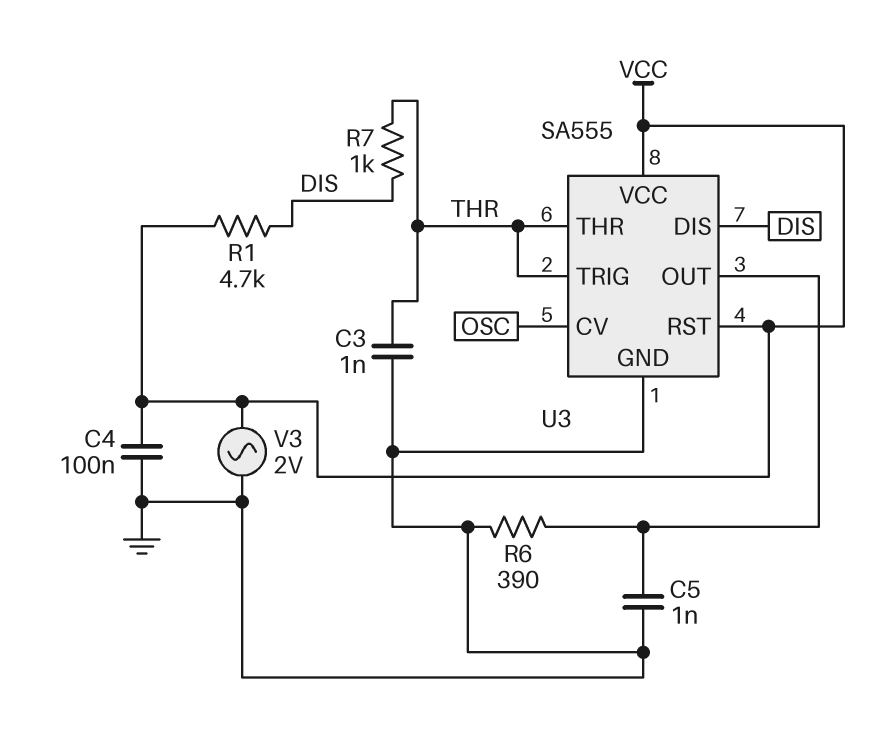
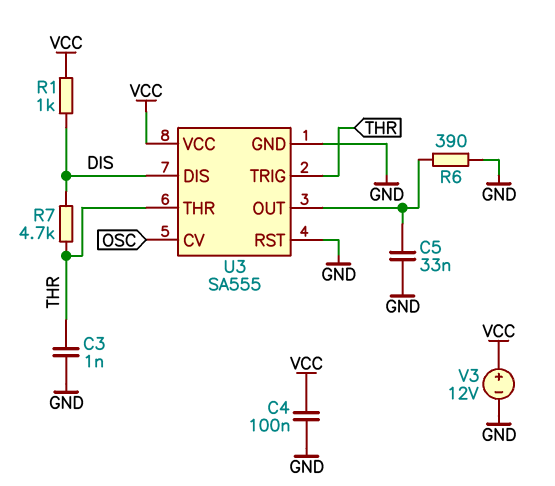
C5: 1nF (GND, U3/OUT) -> 33nF (GND, U3/OUT)
R1: 4.7k (DIS, VCC) -> 1k (DIS, VCC)
R7: 1k (DIS, THR) -> 4.7k (DIS, THR)
U3 pin RST: VCC -> GND
V3: AC 2V (GND, VCC) -> 12V (plus VCC, minus GND)

